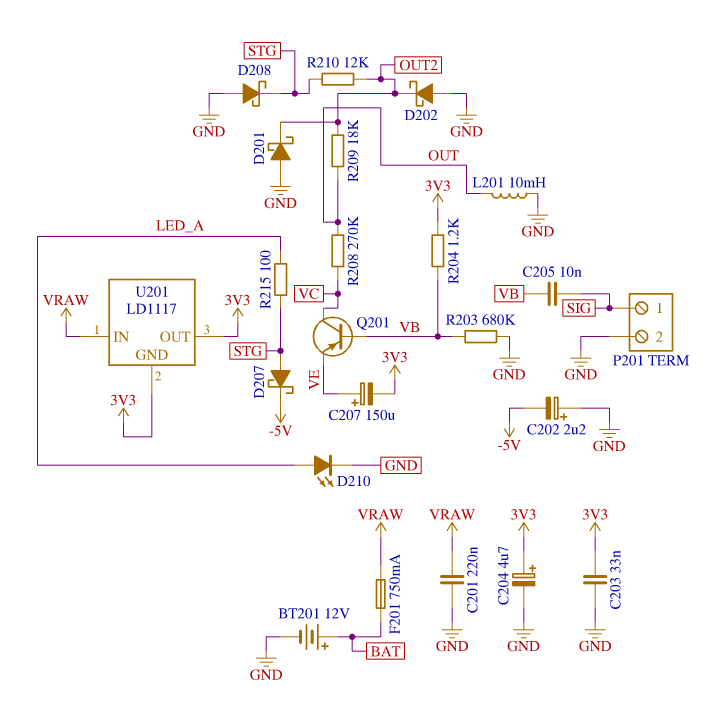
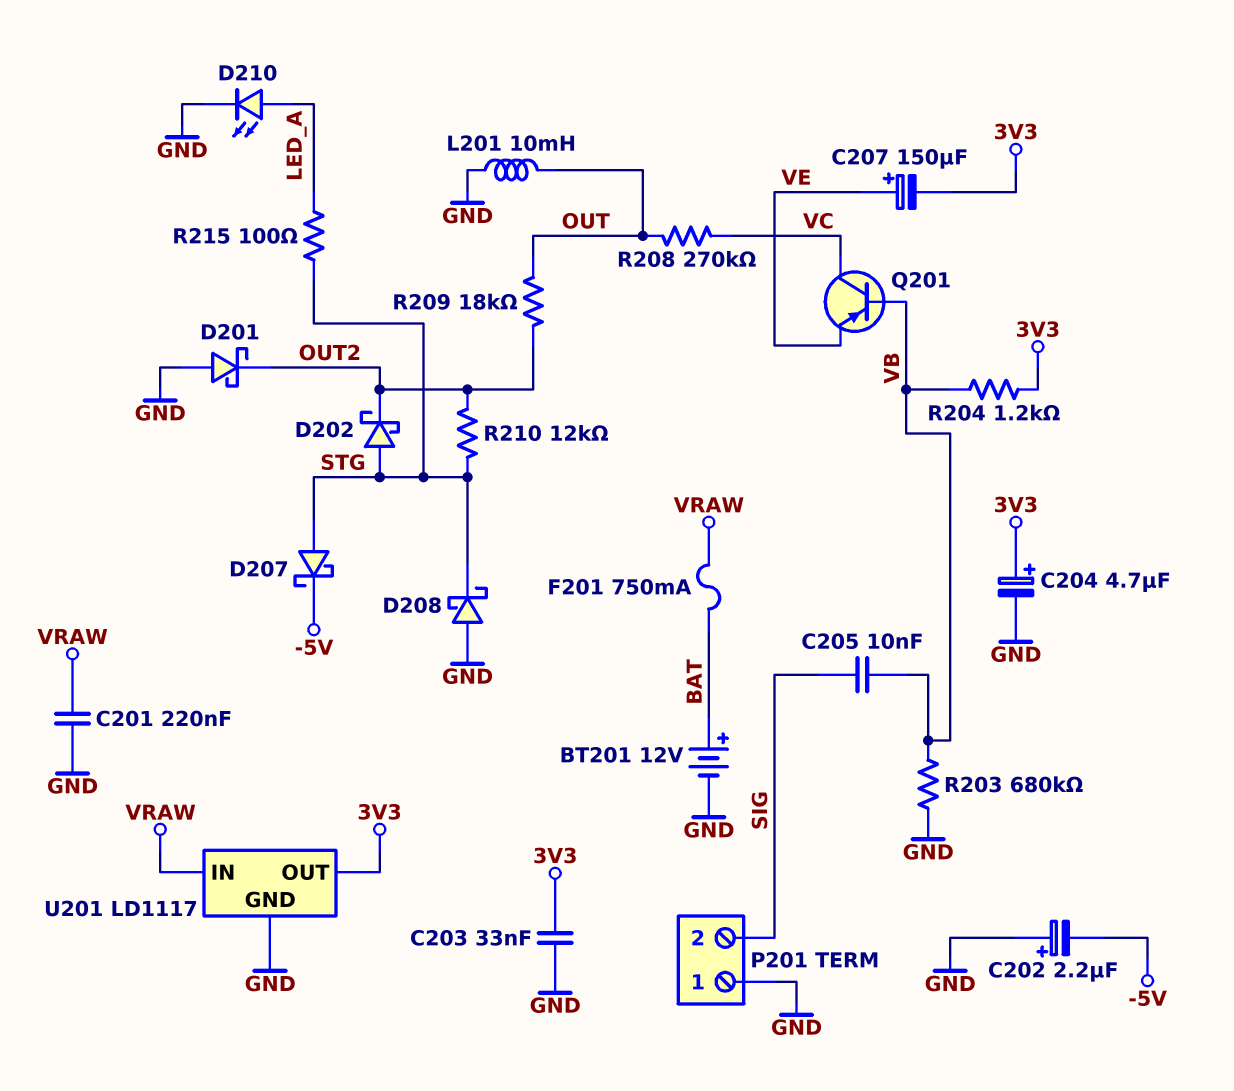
D202: schottky (A GND, K OUT2) -> schottky (A STG, K OUT2)
P201 pin 1: SIG -> GND
P201 pin 2: GND -> SIG
U201 pin GND: 3V3 -> GND

